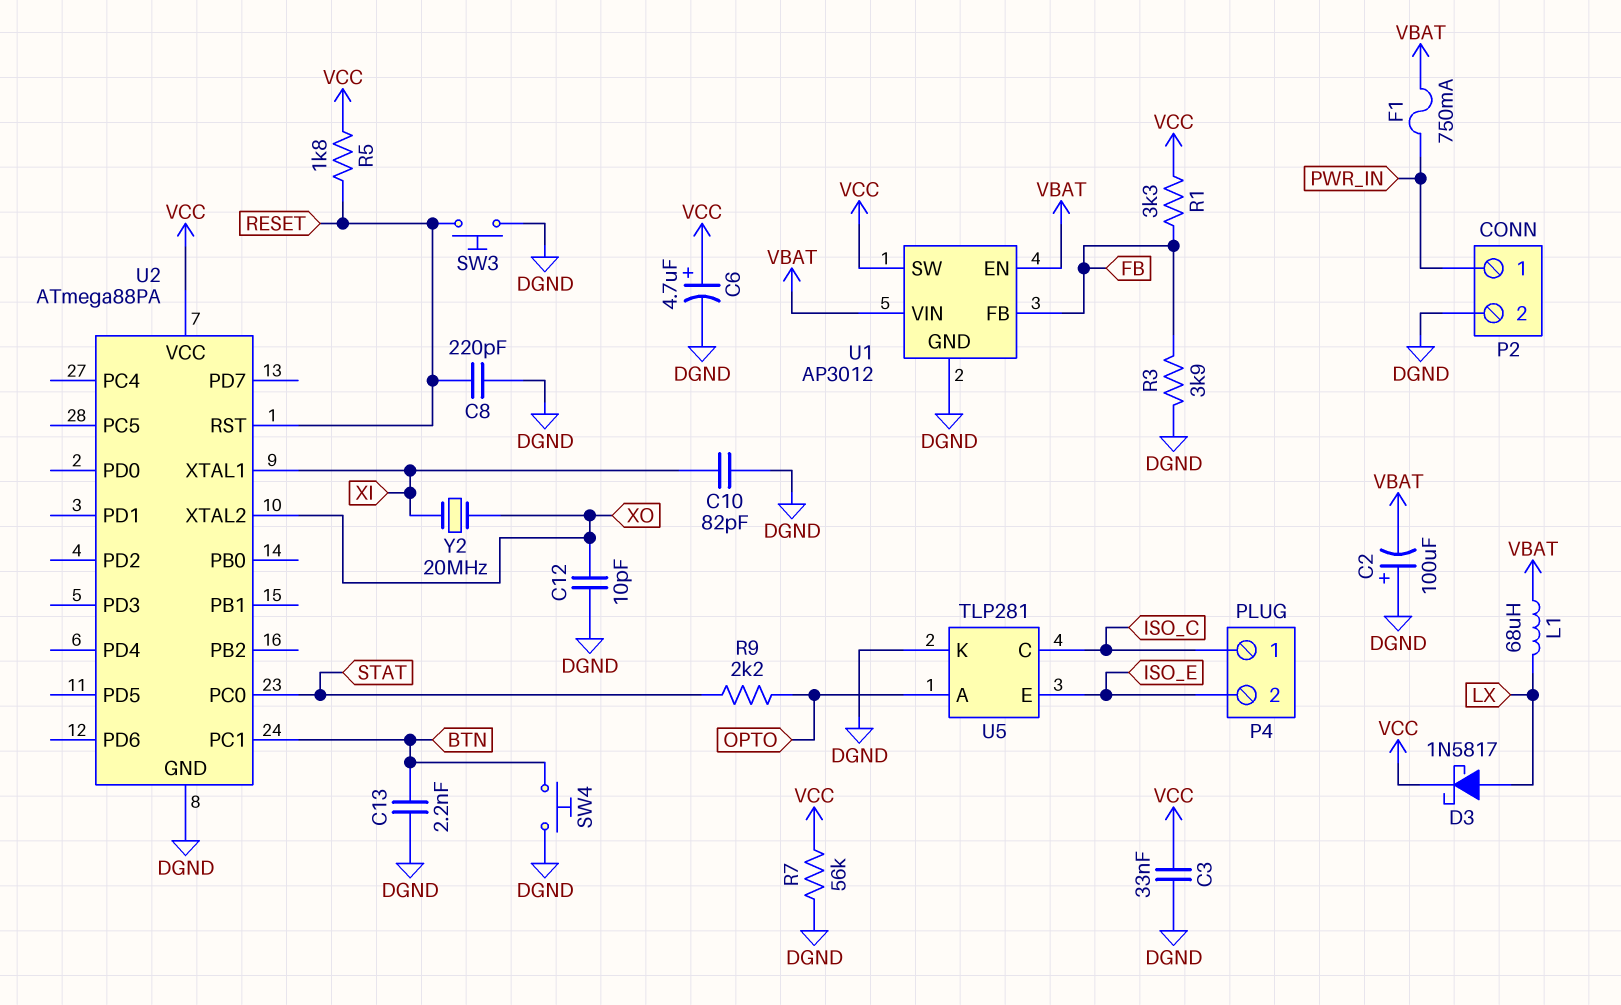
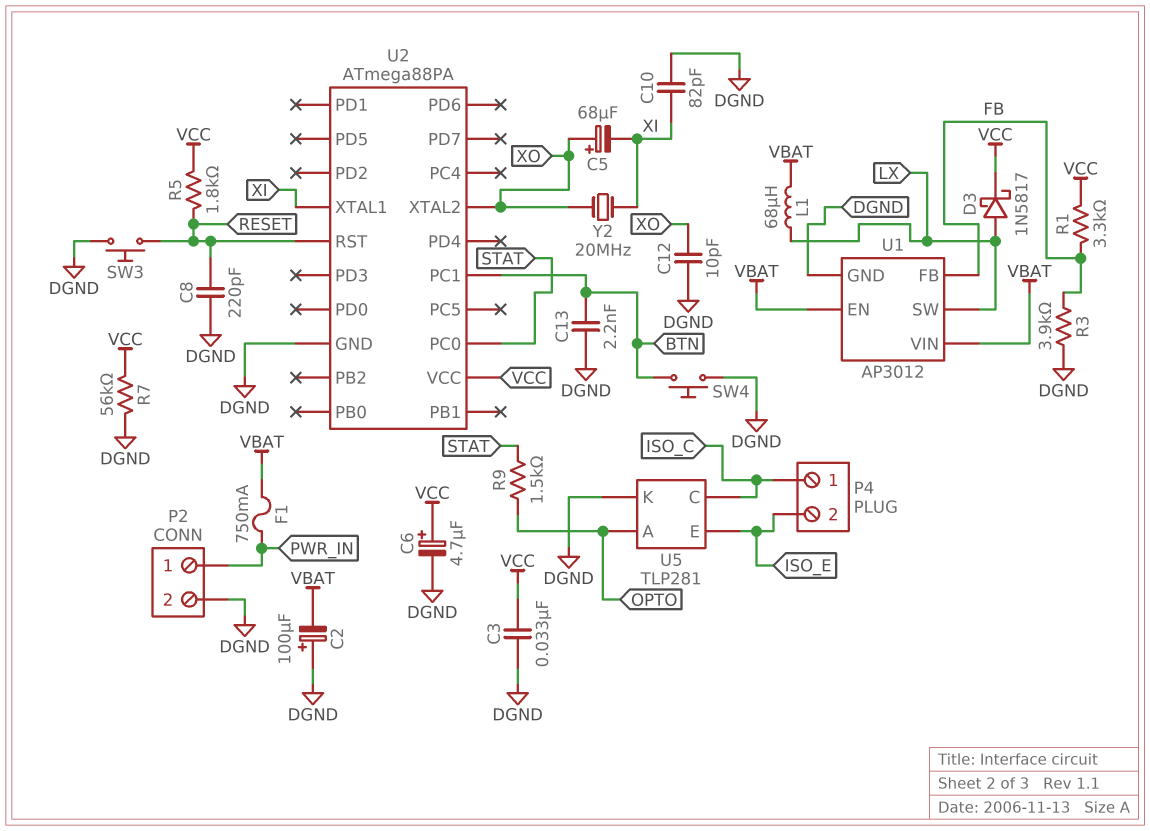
C5: none -> 68uF (plus XO, minus XI)
R9: 2.2k (OPTO, STAT) -> 1.5k (OPTO, STAT)
U1 pin SW: VCC -> LX

